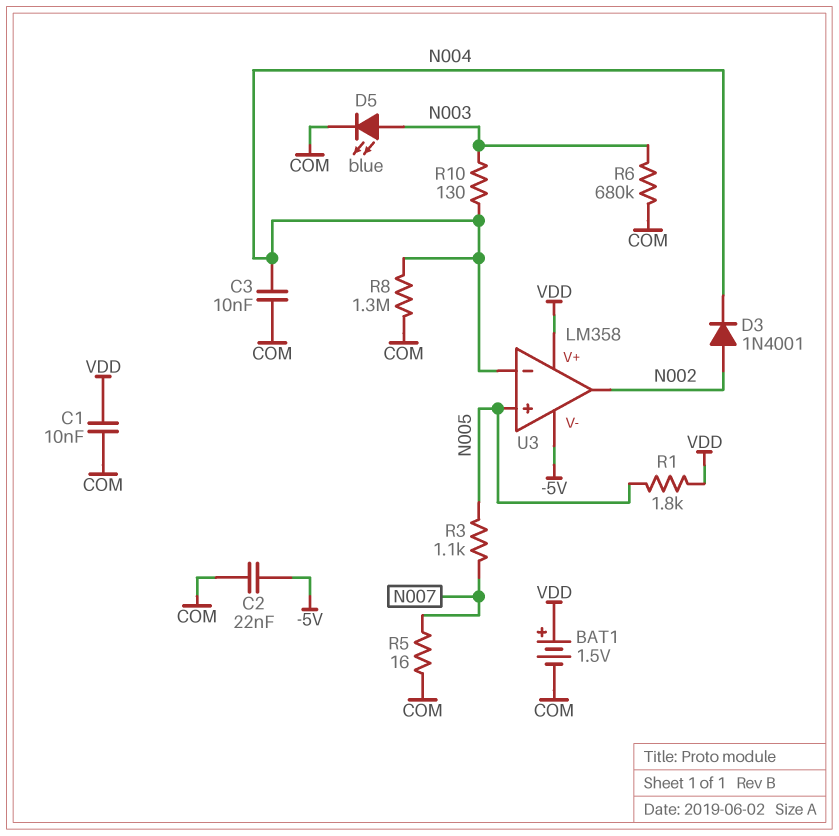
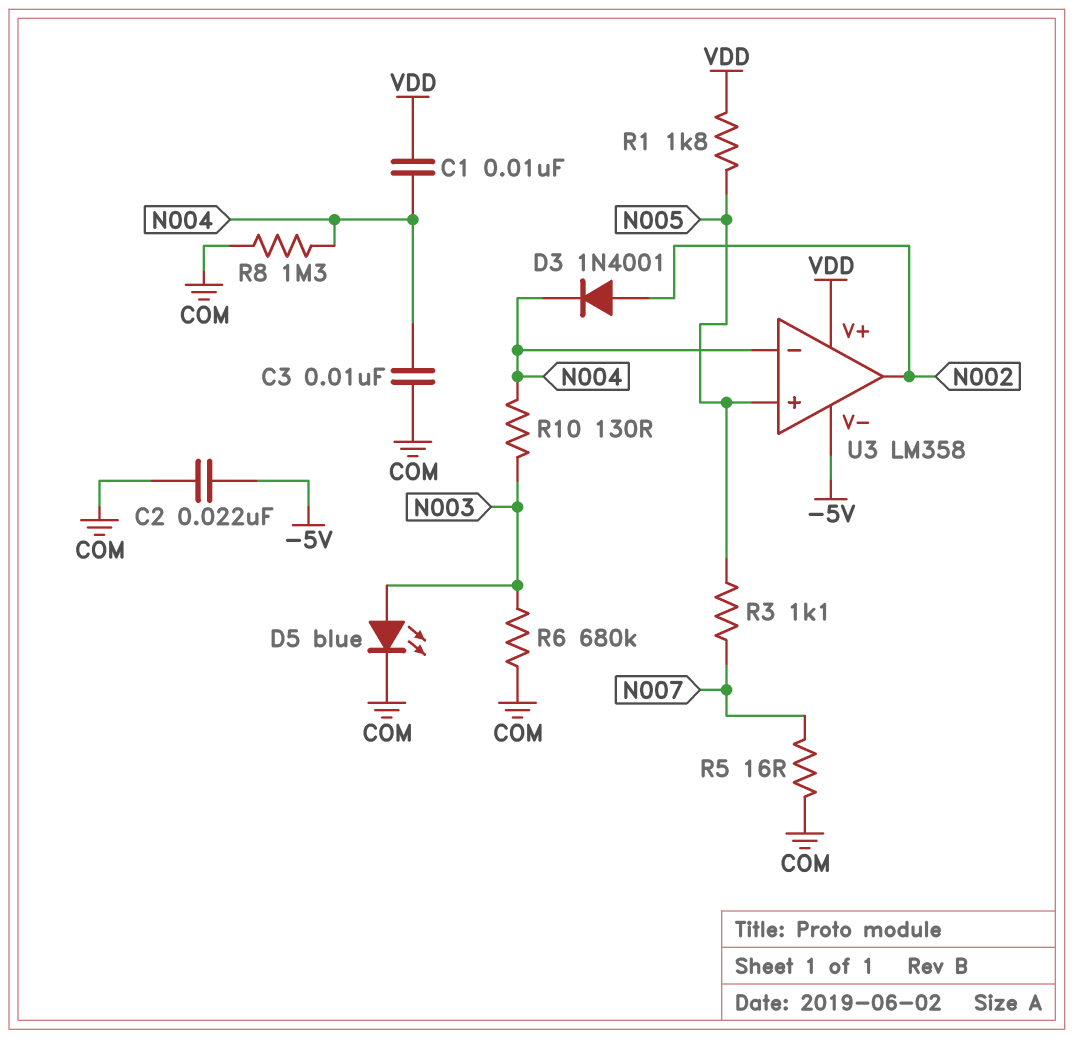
BAT1: 1.5V (plus VDD, minus COM) -> none
C1: 10nF (COM, VDD) -> 10nF (N004, VDD)

